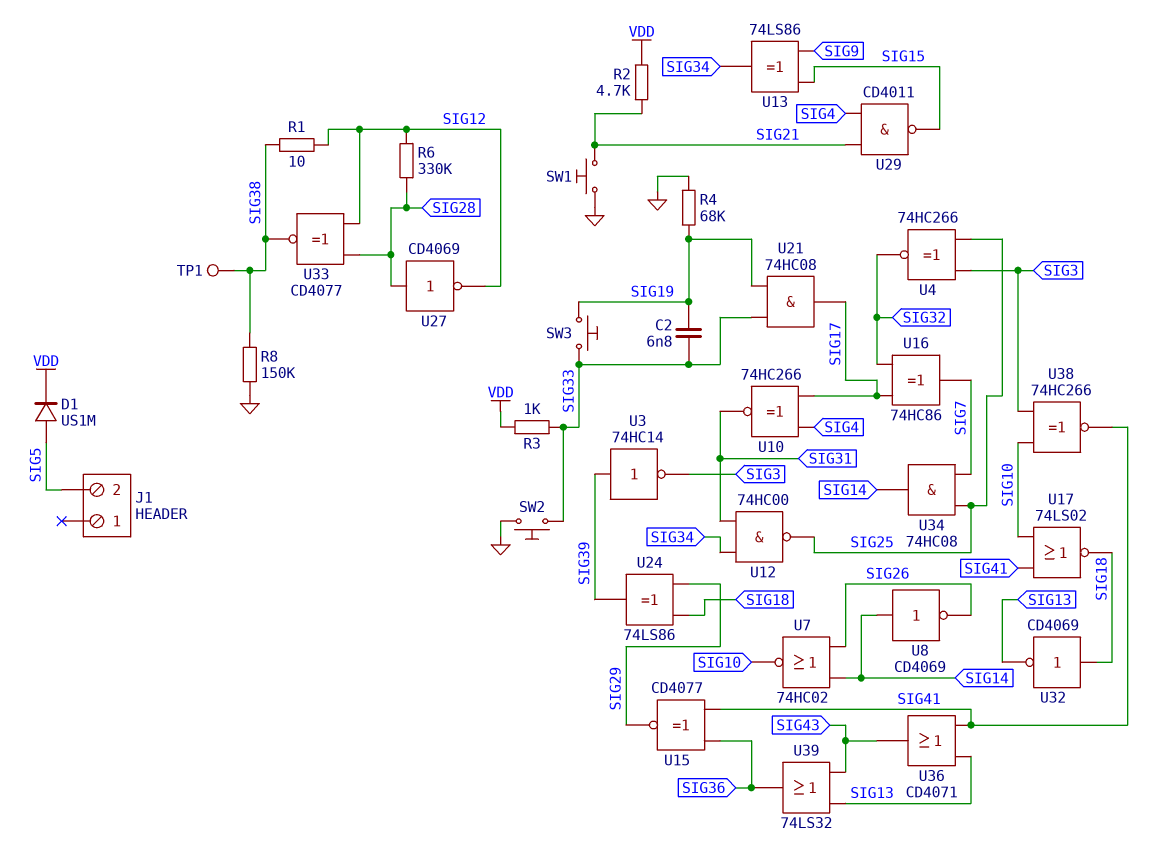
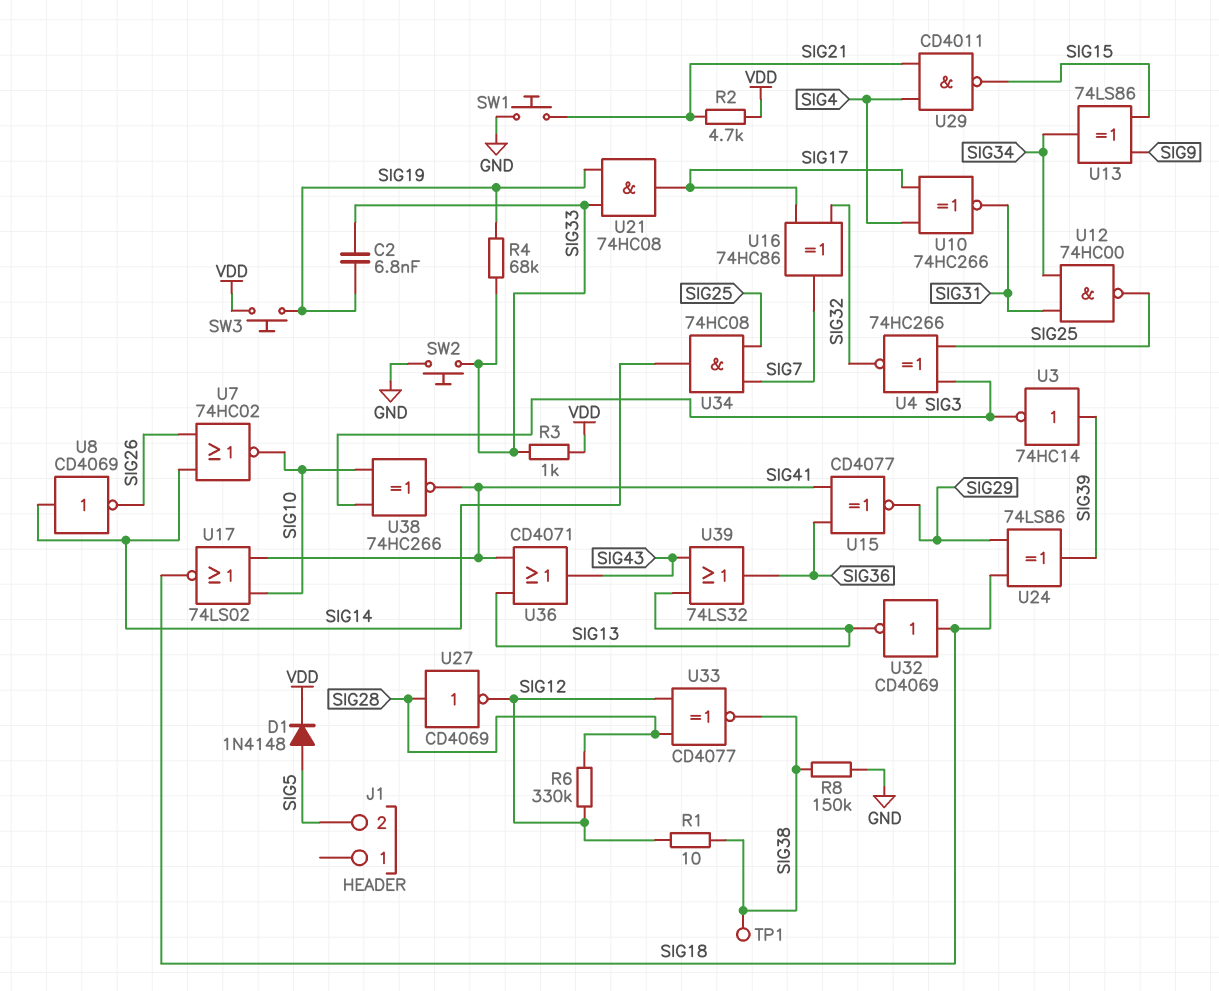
D1: diode US1M (A SIG5, K VDD) -> diode 1N4148 (A SIG5, K VDD)
R4: 68k (GND, SIG19) -> 68k (SIG19, SIG33)
SW3: button (SIG19, SIG33) -> button (SIG19, VDD)

